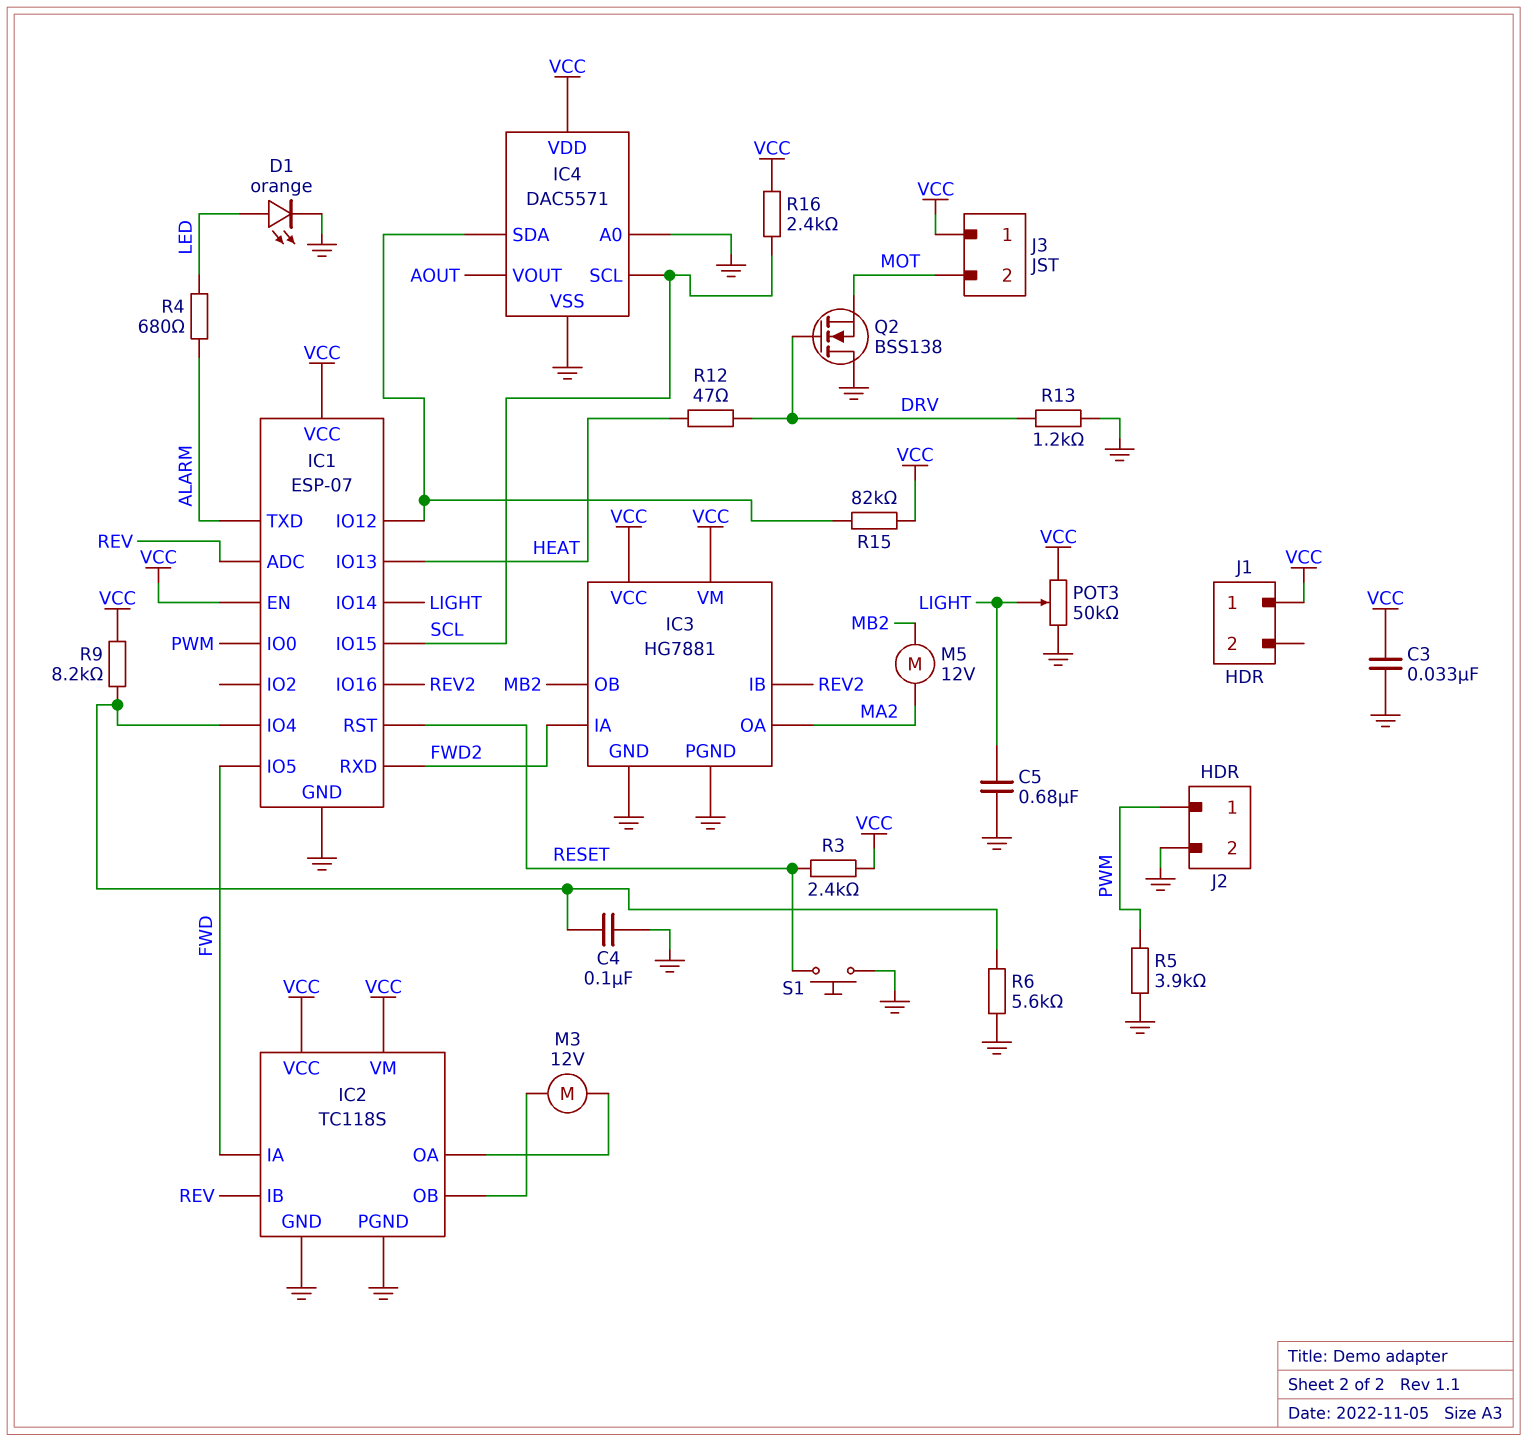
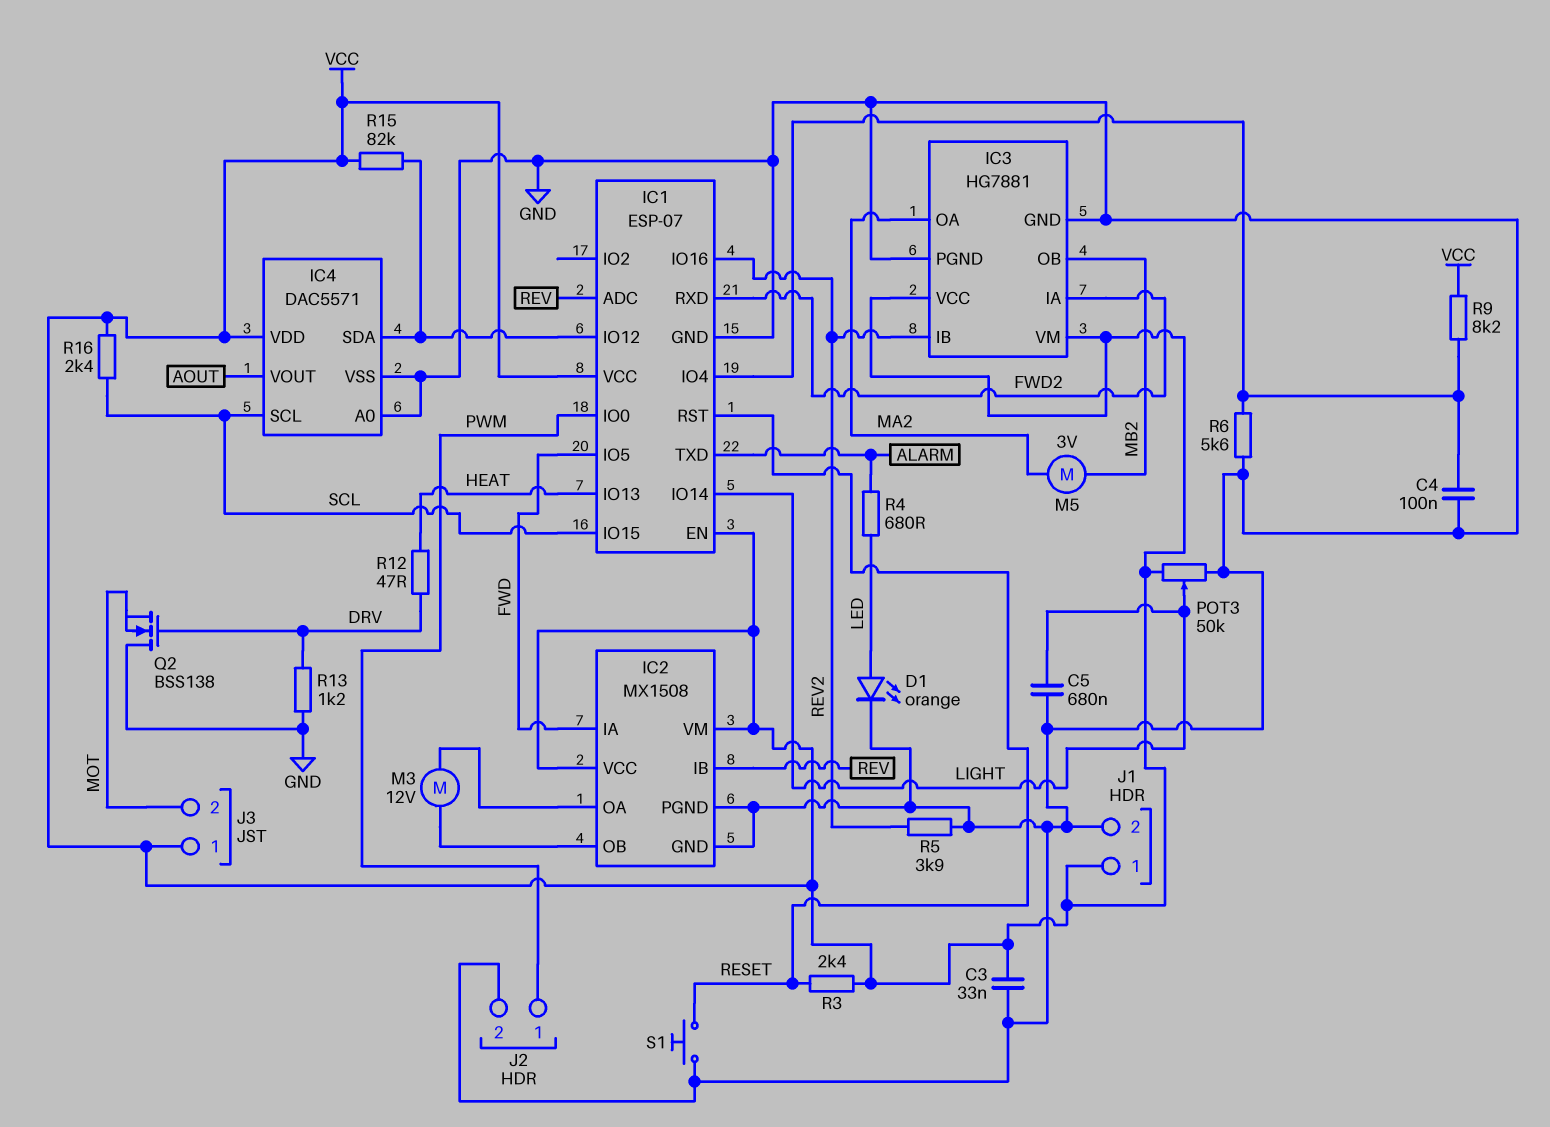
IC2: TC118S -> MX1508
J1 pin 2: none -> GND
M5: motor 12V (MA2, MB2) -> motor 3V (MA2, MB2)
R5: 3.9k (GND, PWM) -> 3.9k (GND, REV2)

